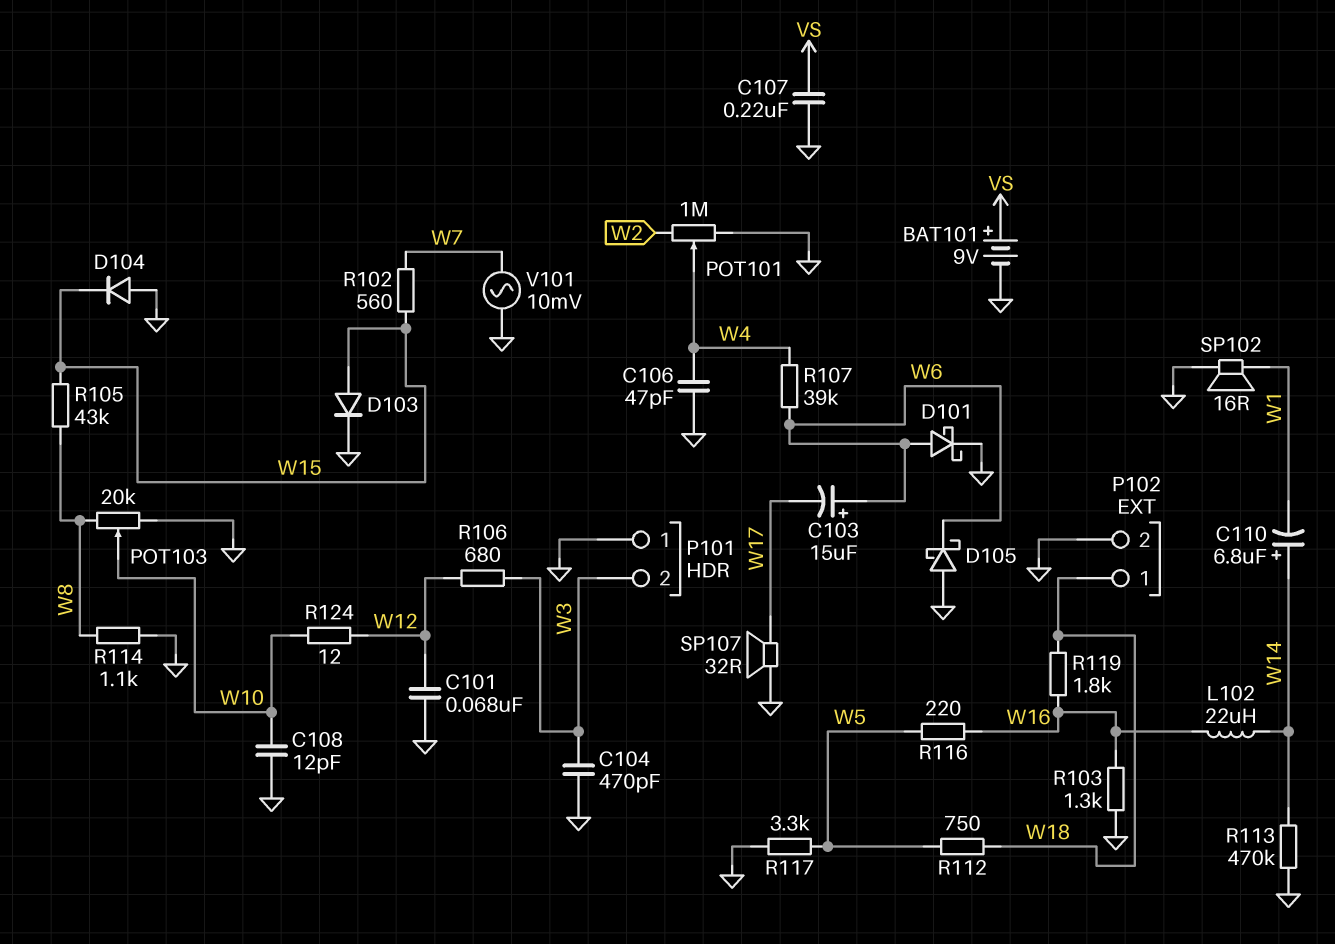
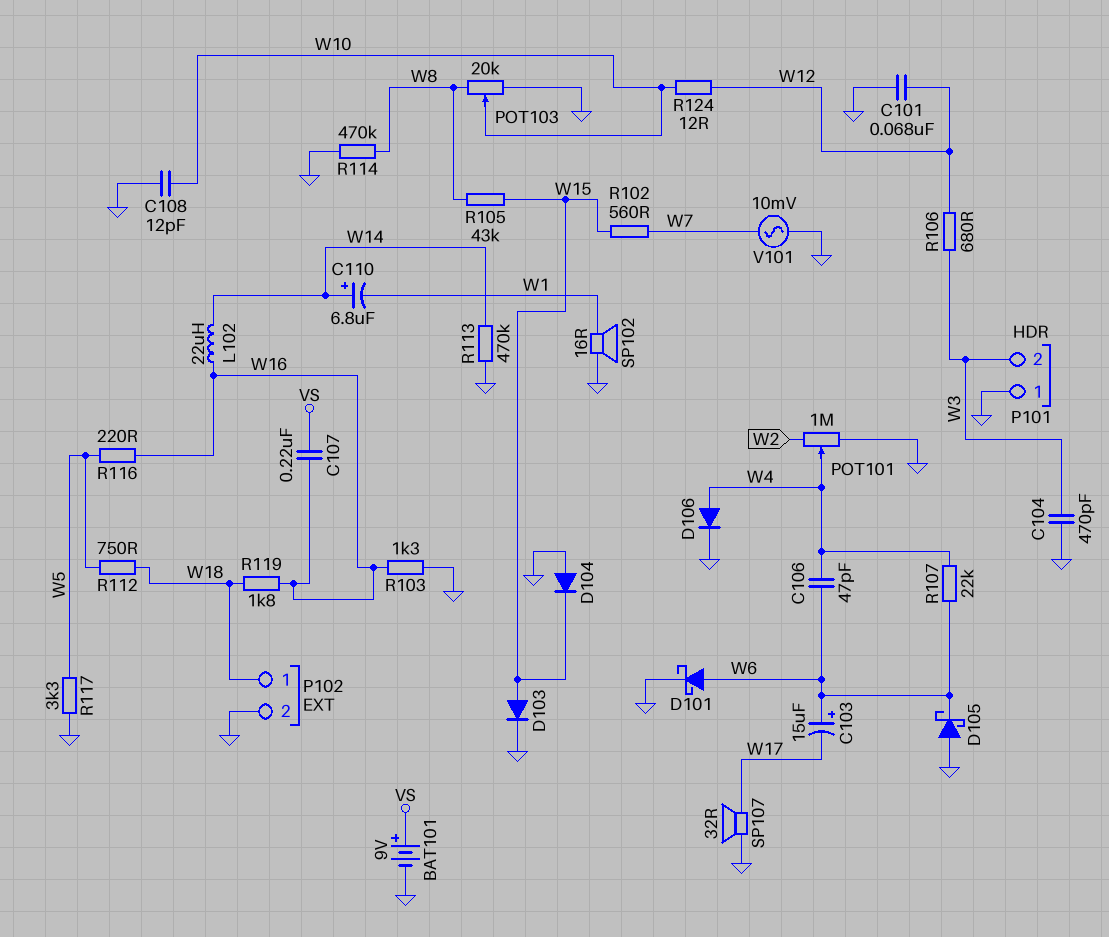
C106: 47pF (GND, W4) -> 47pF (W4, W6)
C107: 220nF (GND, VS) -> 220nF (VS, W16)
D106: none -> diode (A W4, K GND)
R107: 39k (W4, W6) -> 22k (W4, W6)
R114: 1.1k (GND, W8) -> 470k (GND, W8)

